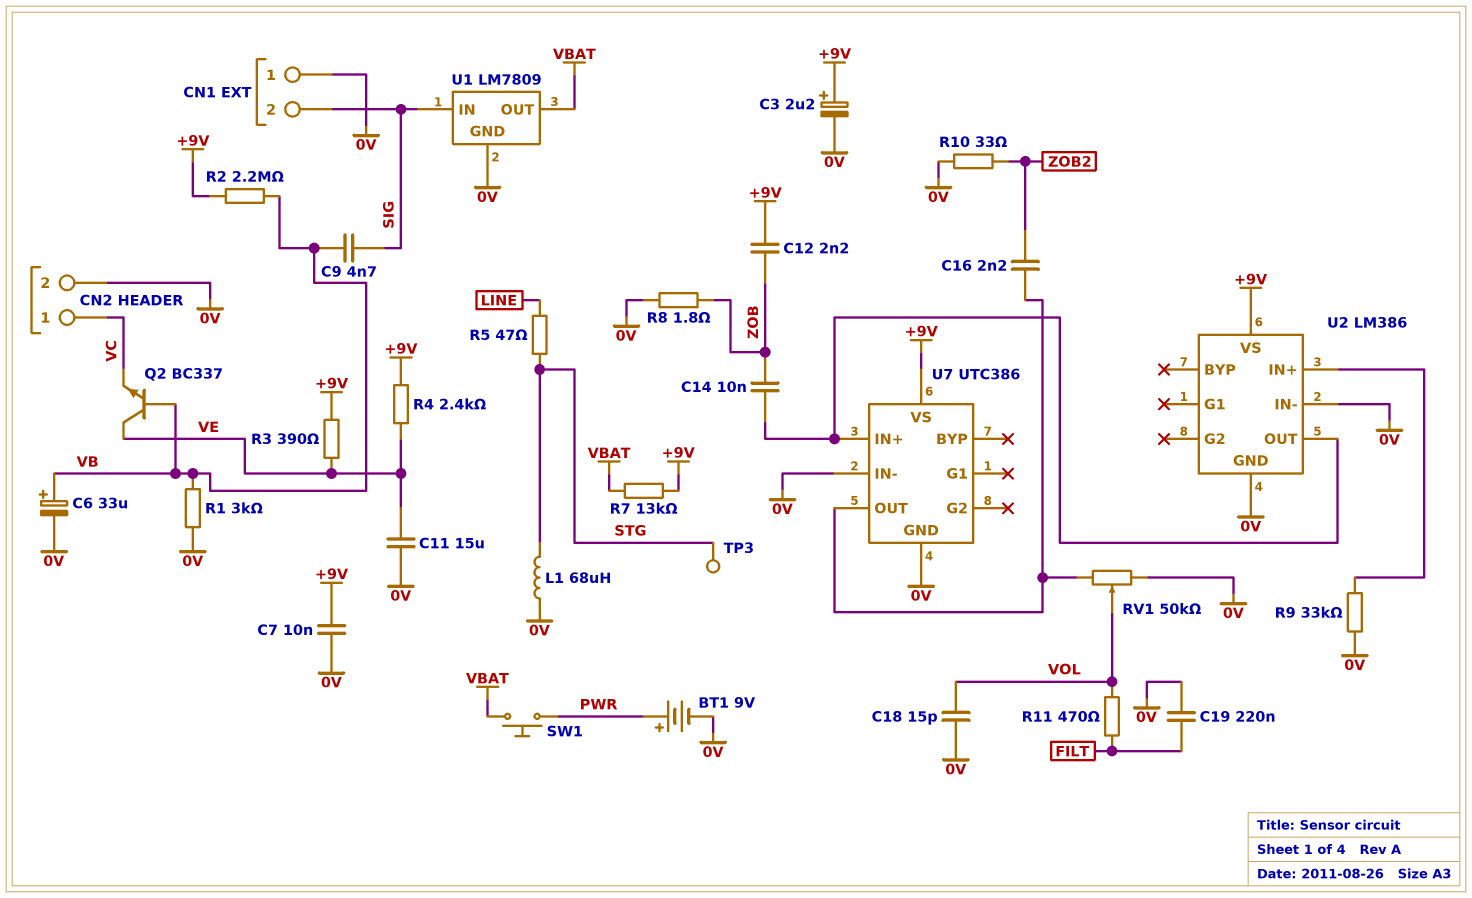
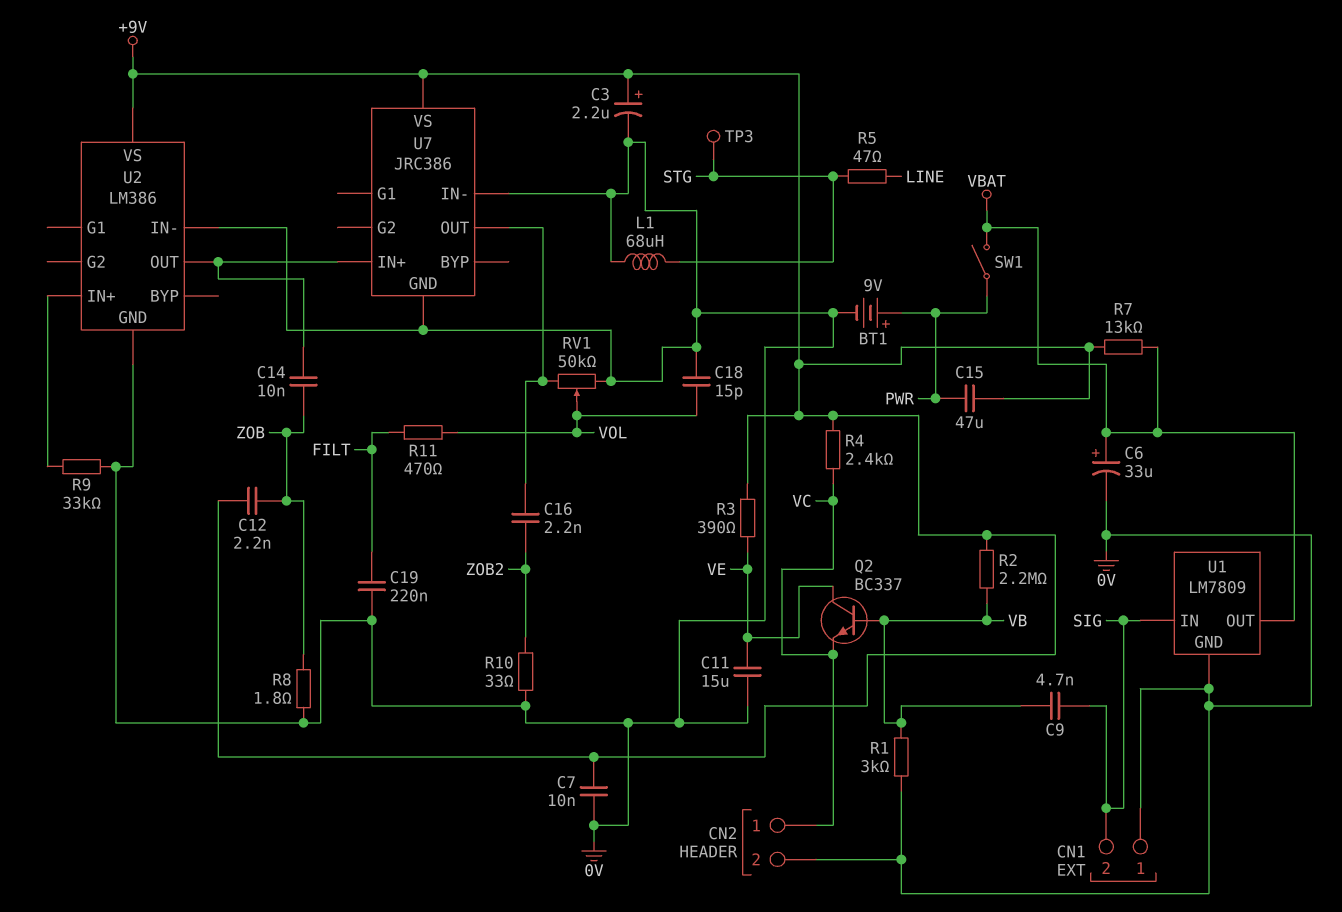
C6: 33uF (plus VB, minus 0V) -> 33uF (plus VBAT, minus 0V)
C15: none -> 47uF (+9V, PWR)
R4: 2.4k (+9V, VE) -> 2.4k (+9V, VC)
SW1: button (PWR, VBAT) -> switch (PWR, VBAT)
U7: UTC386 -> JRC386

